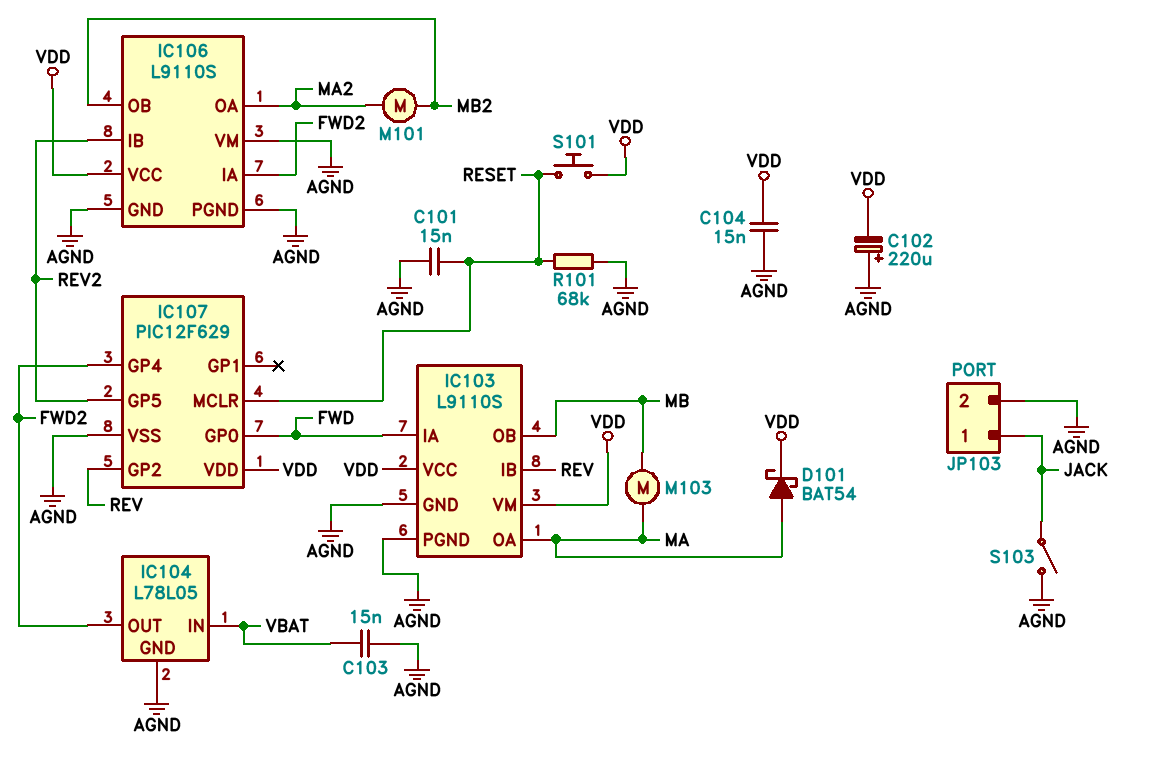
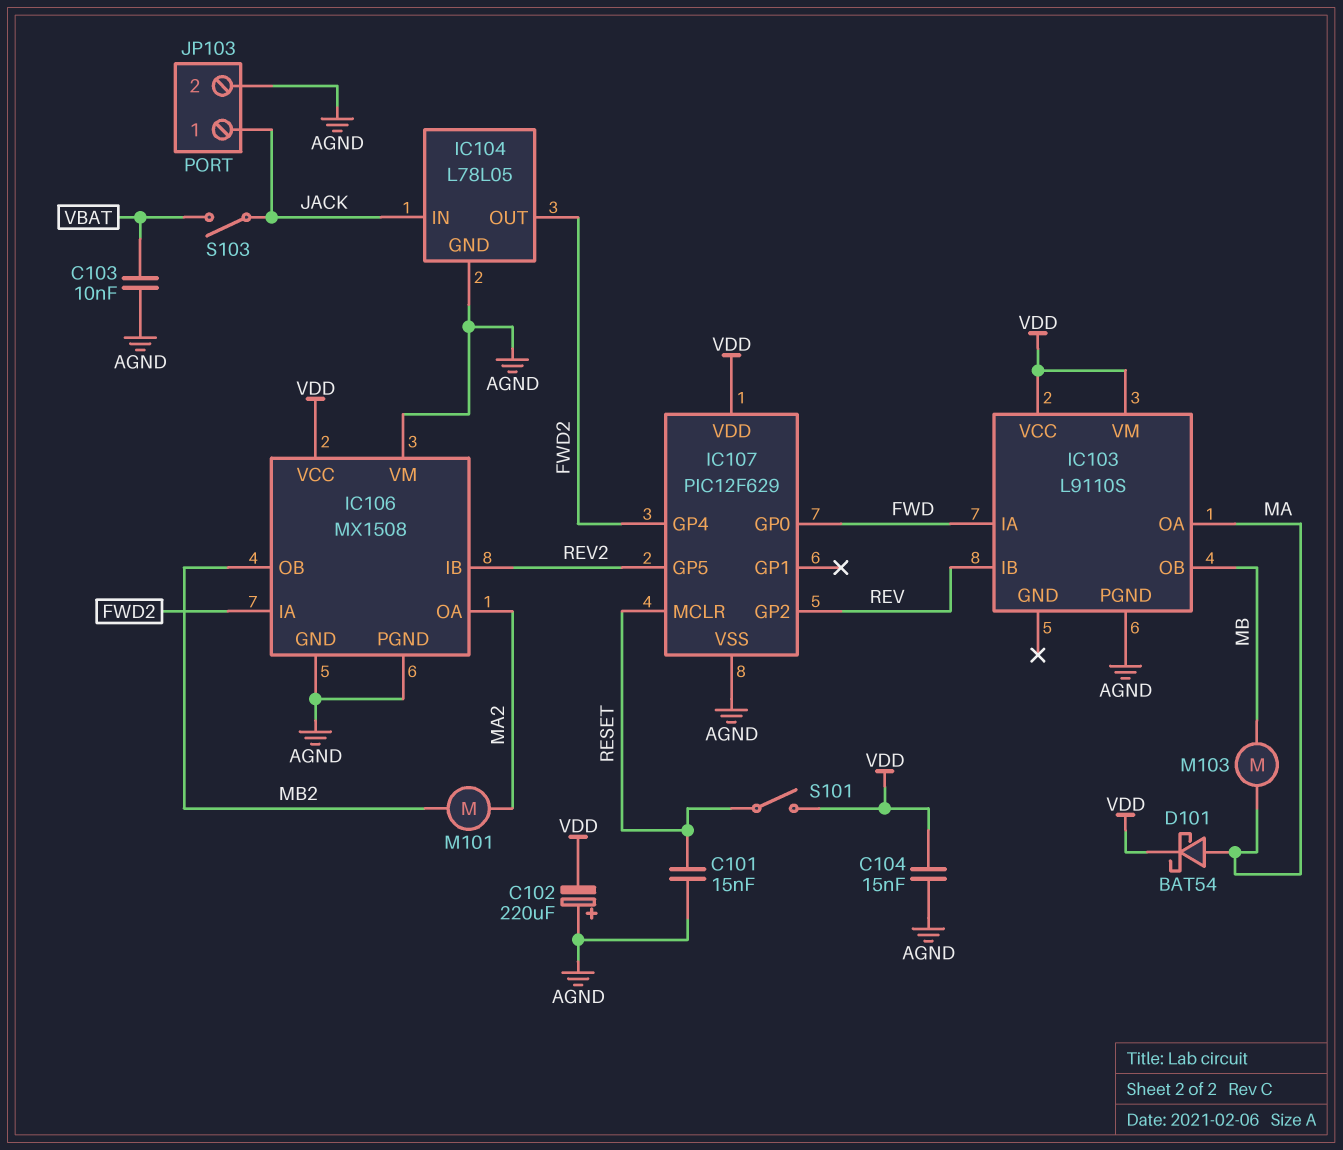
C103: 15nF (AGND, VBAT) -> 10nF (AGND, VBAT)
IC103 pin GND: AGND -> none
IC104 pin IN: VBAT -> JACK
IC106: L9110S -> MX1508
R101: 68k (AGND, RESET) -> none
S101: button (RESET, VDD) -> switch (RESET, VDD)
S103: switch (AGND, JACK) -> switch (JACK, VBAT)

